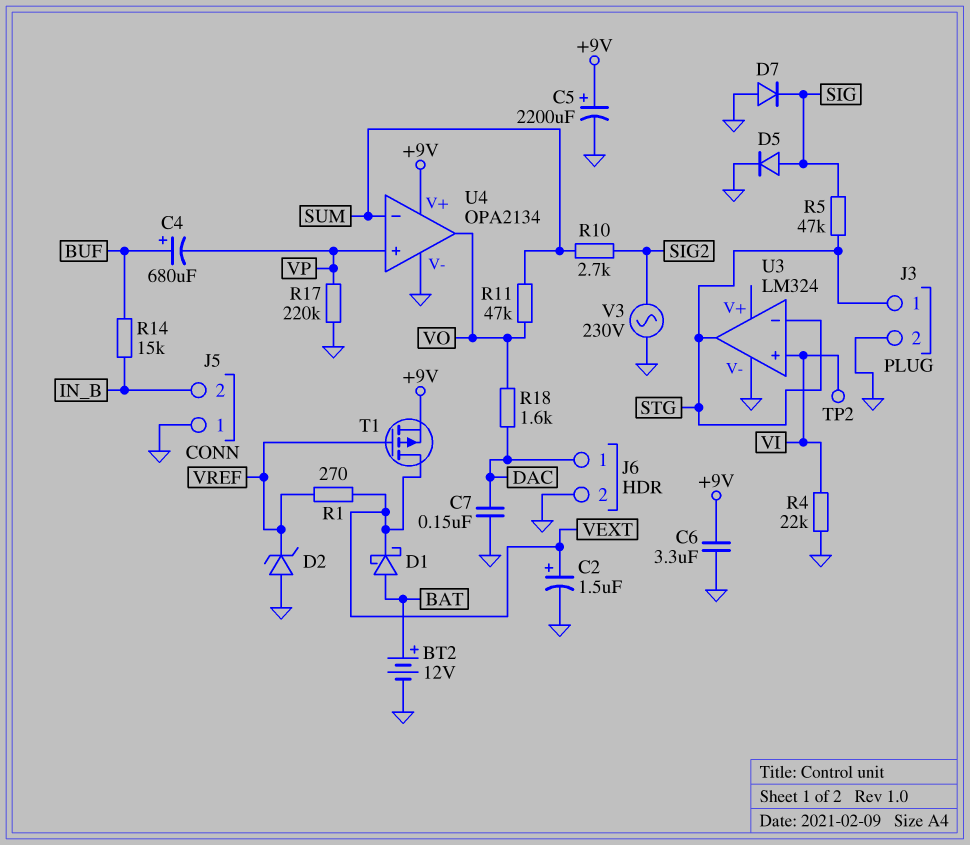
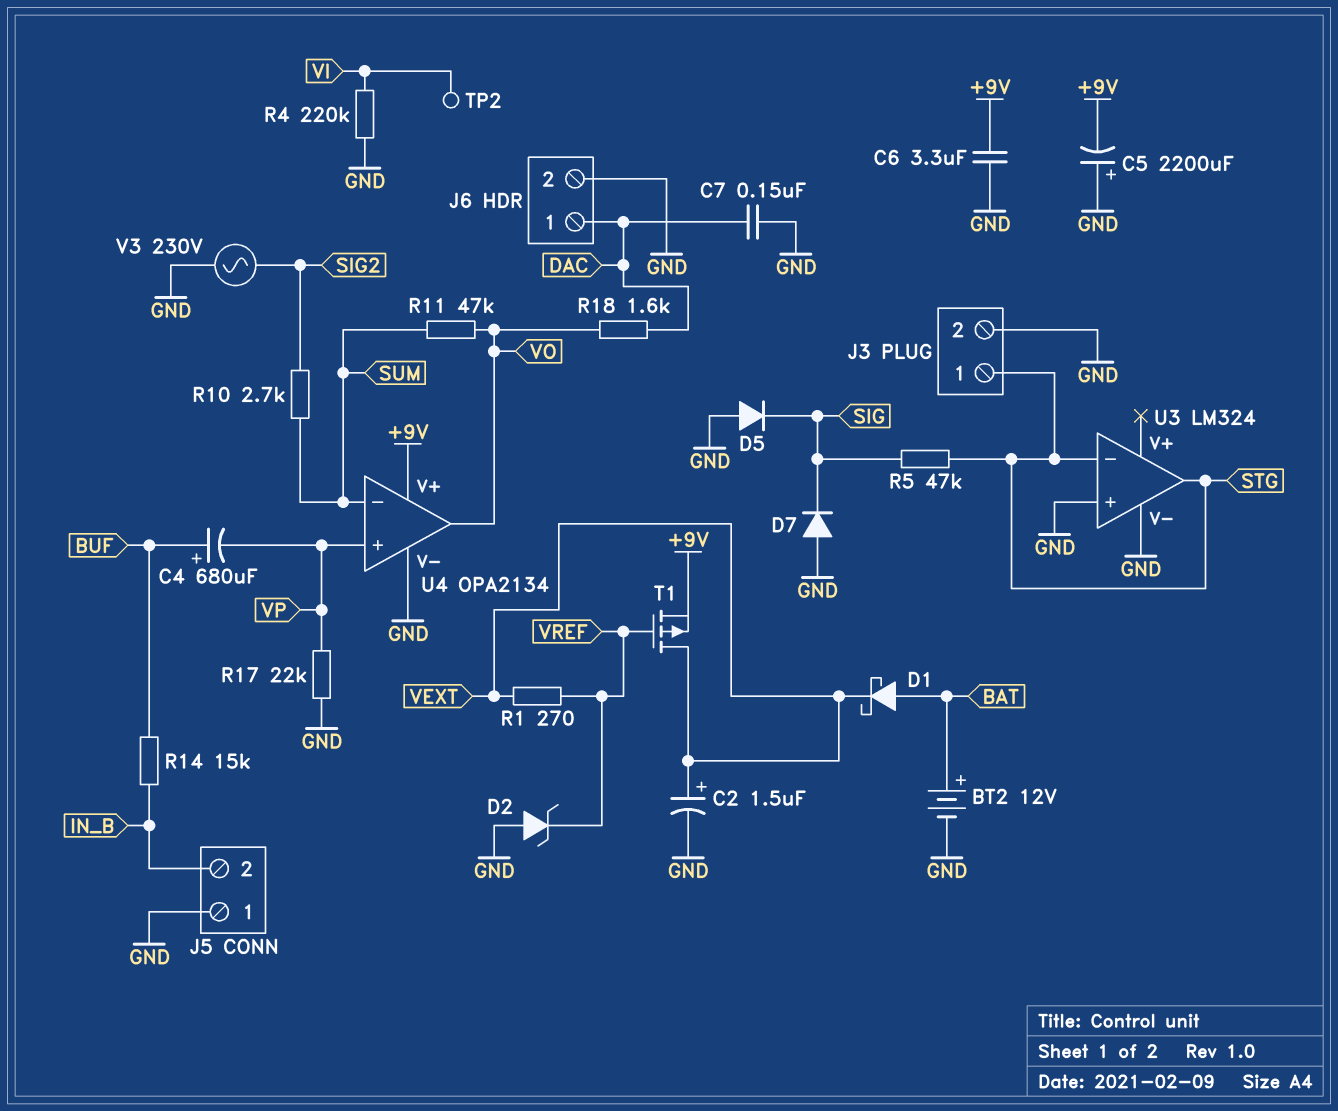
C5: 2200uF (plus +9V, minus GND) -> 2200uF (plus GND, minus +9V)
D5: diode (A SIG, K GND) -> diode (A GND, K SIG)
R4: 22k (GND, VI) -> 220k (GND, VI)
R17: 220k (GND, VP) -> 22k (GND, VP)
U3 pin in+: VI -> GND

